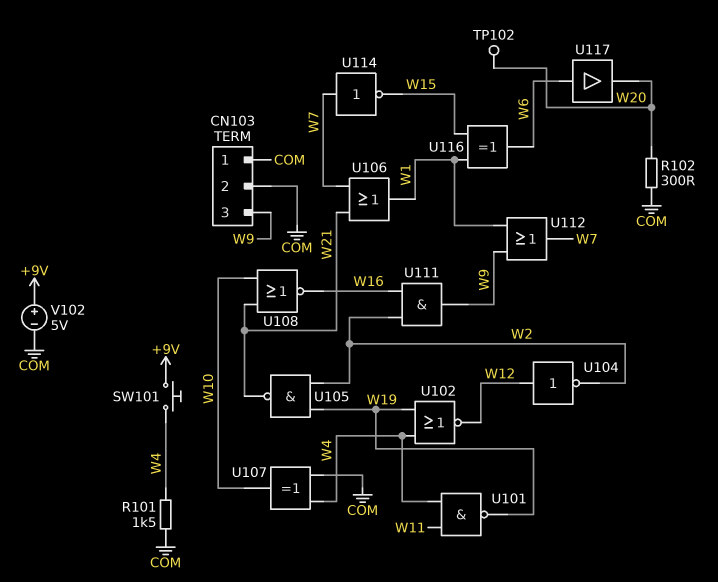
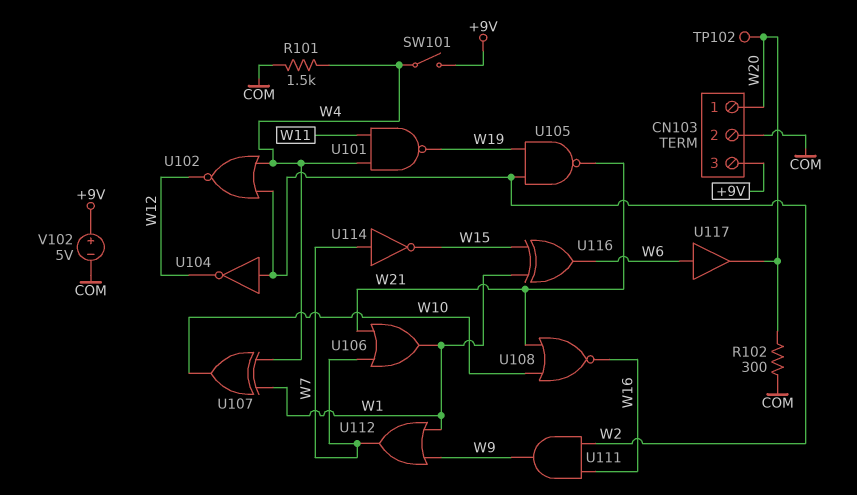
CN103 pin 1: COM -> W20
CN103 pin 3: W9 -> +9V
SW101: button (+9V, W4) -> switch (+9V, W4)
U102: NOR (in W4, in W19, out W12) -> NOR (in W2, in W4, out W12)
U104: NOT (in W12, out W2) -> NOT (in W2, out W12)
U107: XOR (in COM, in W4, out W10) -> XOR (in W1, in W4, out W10)

